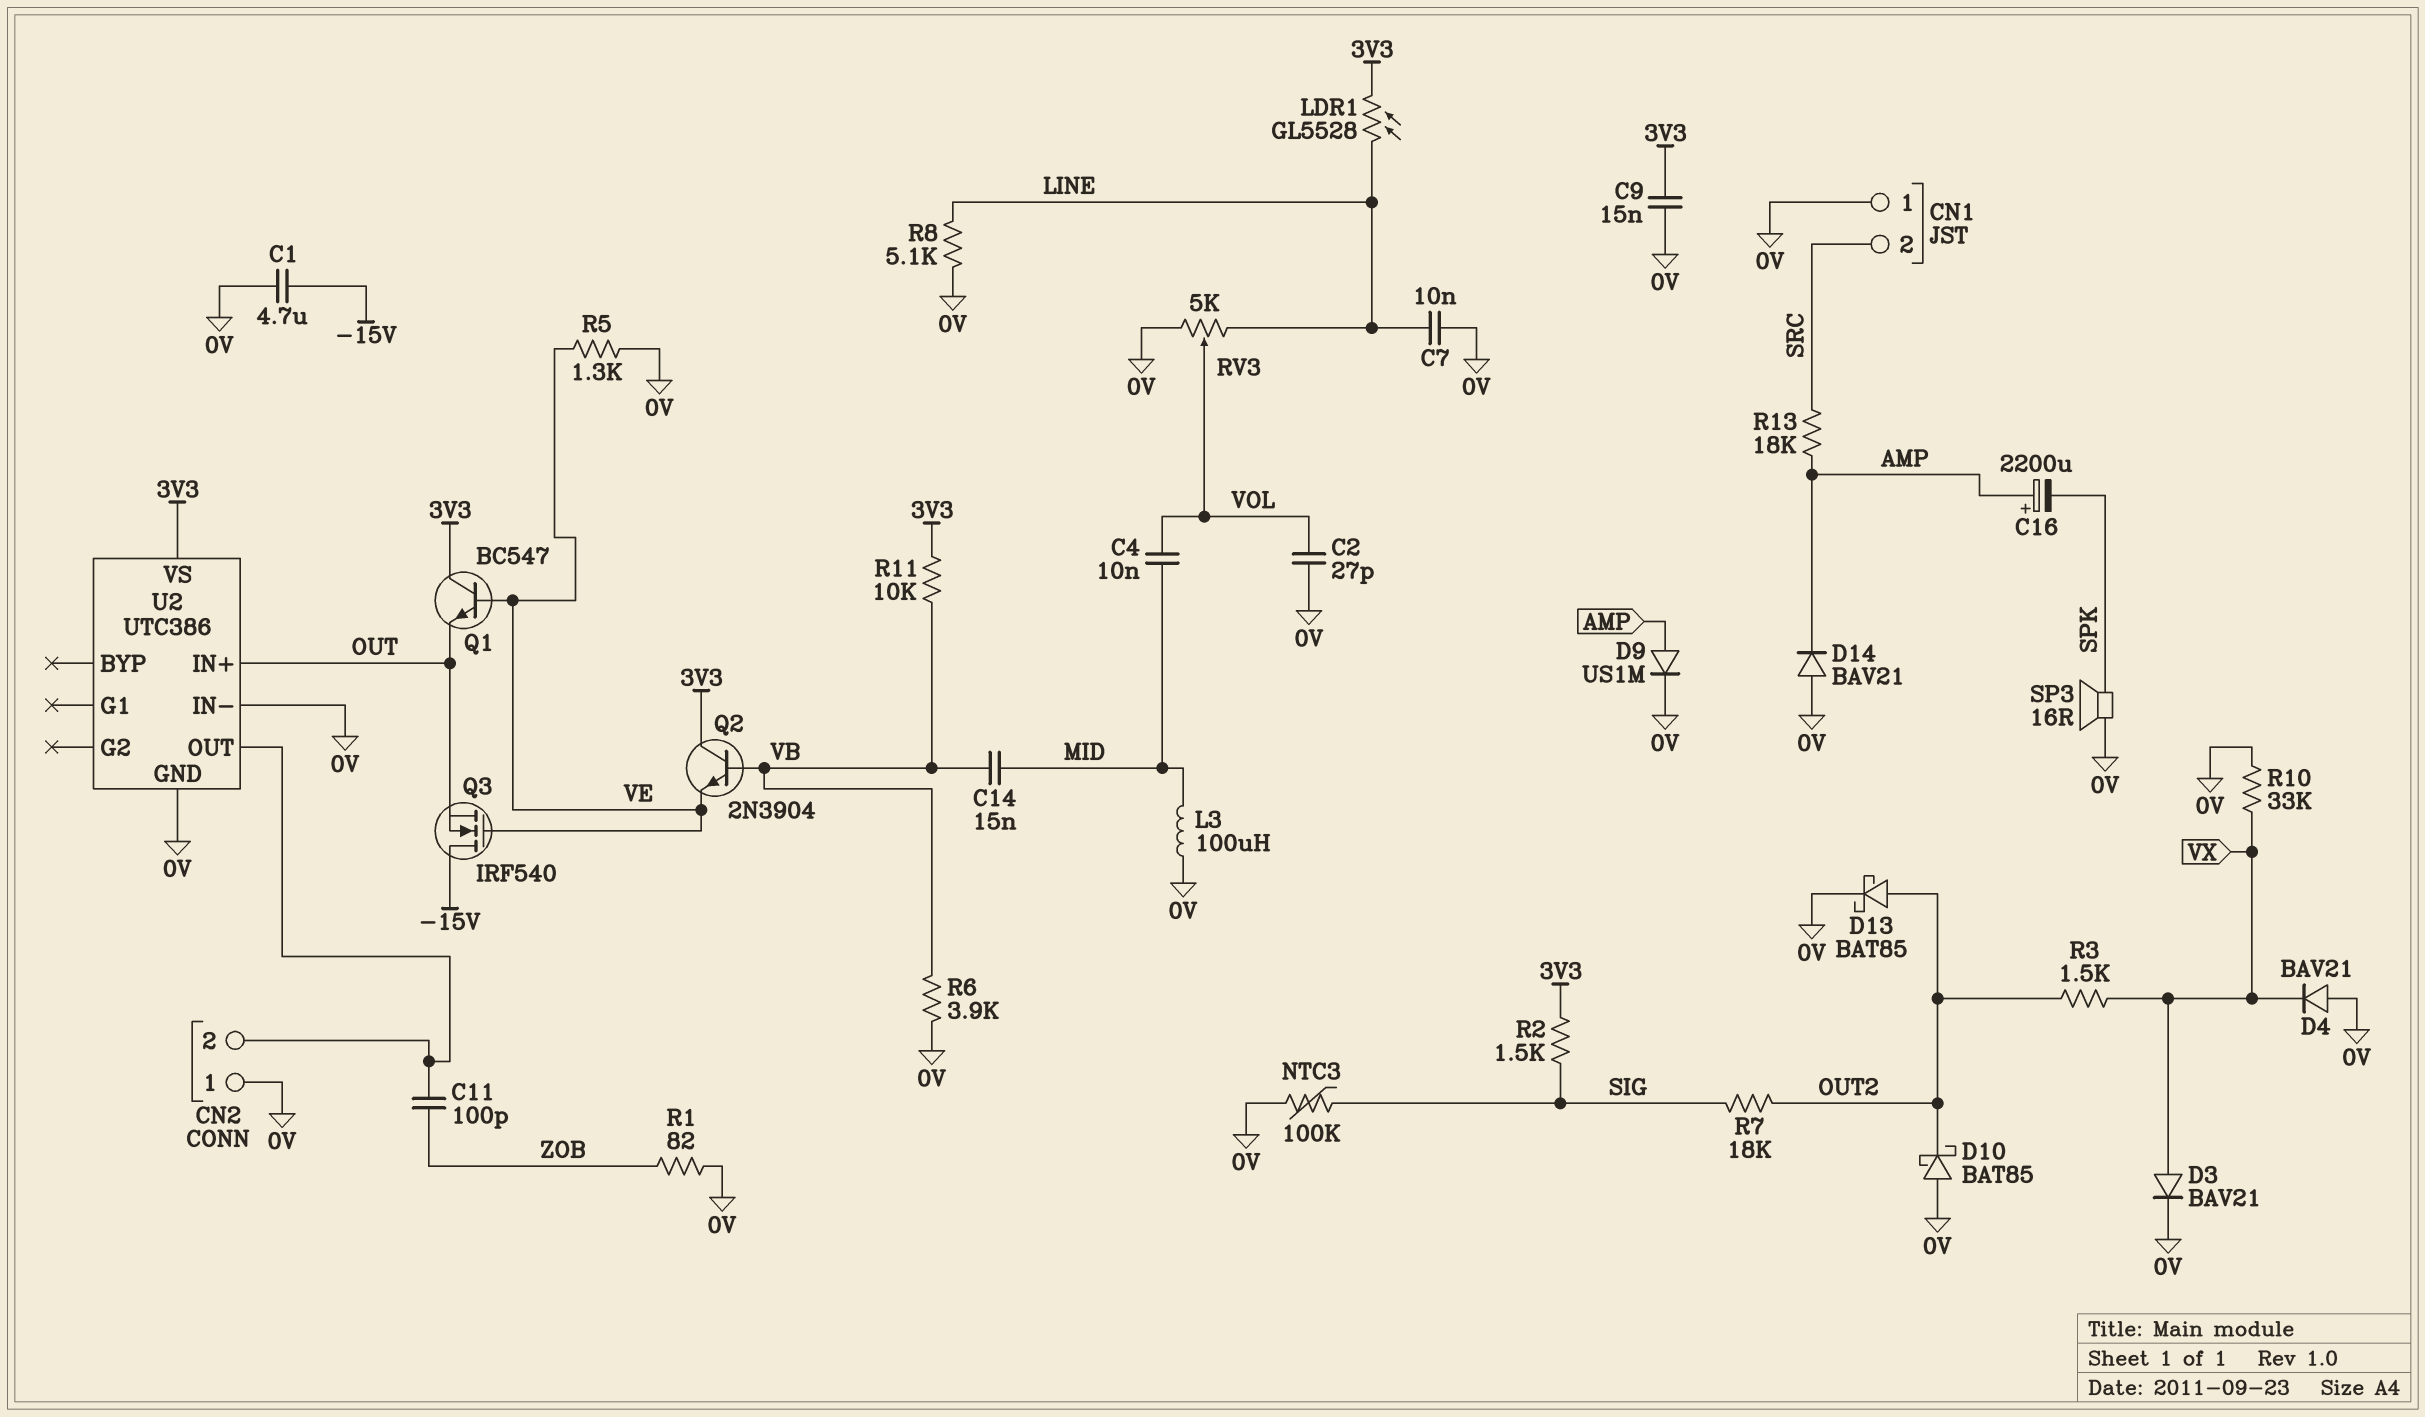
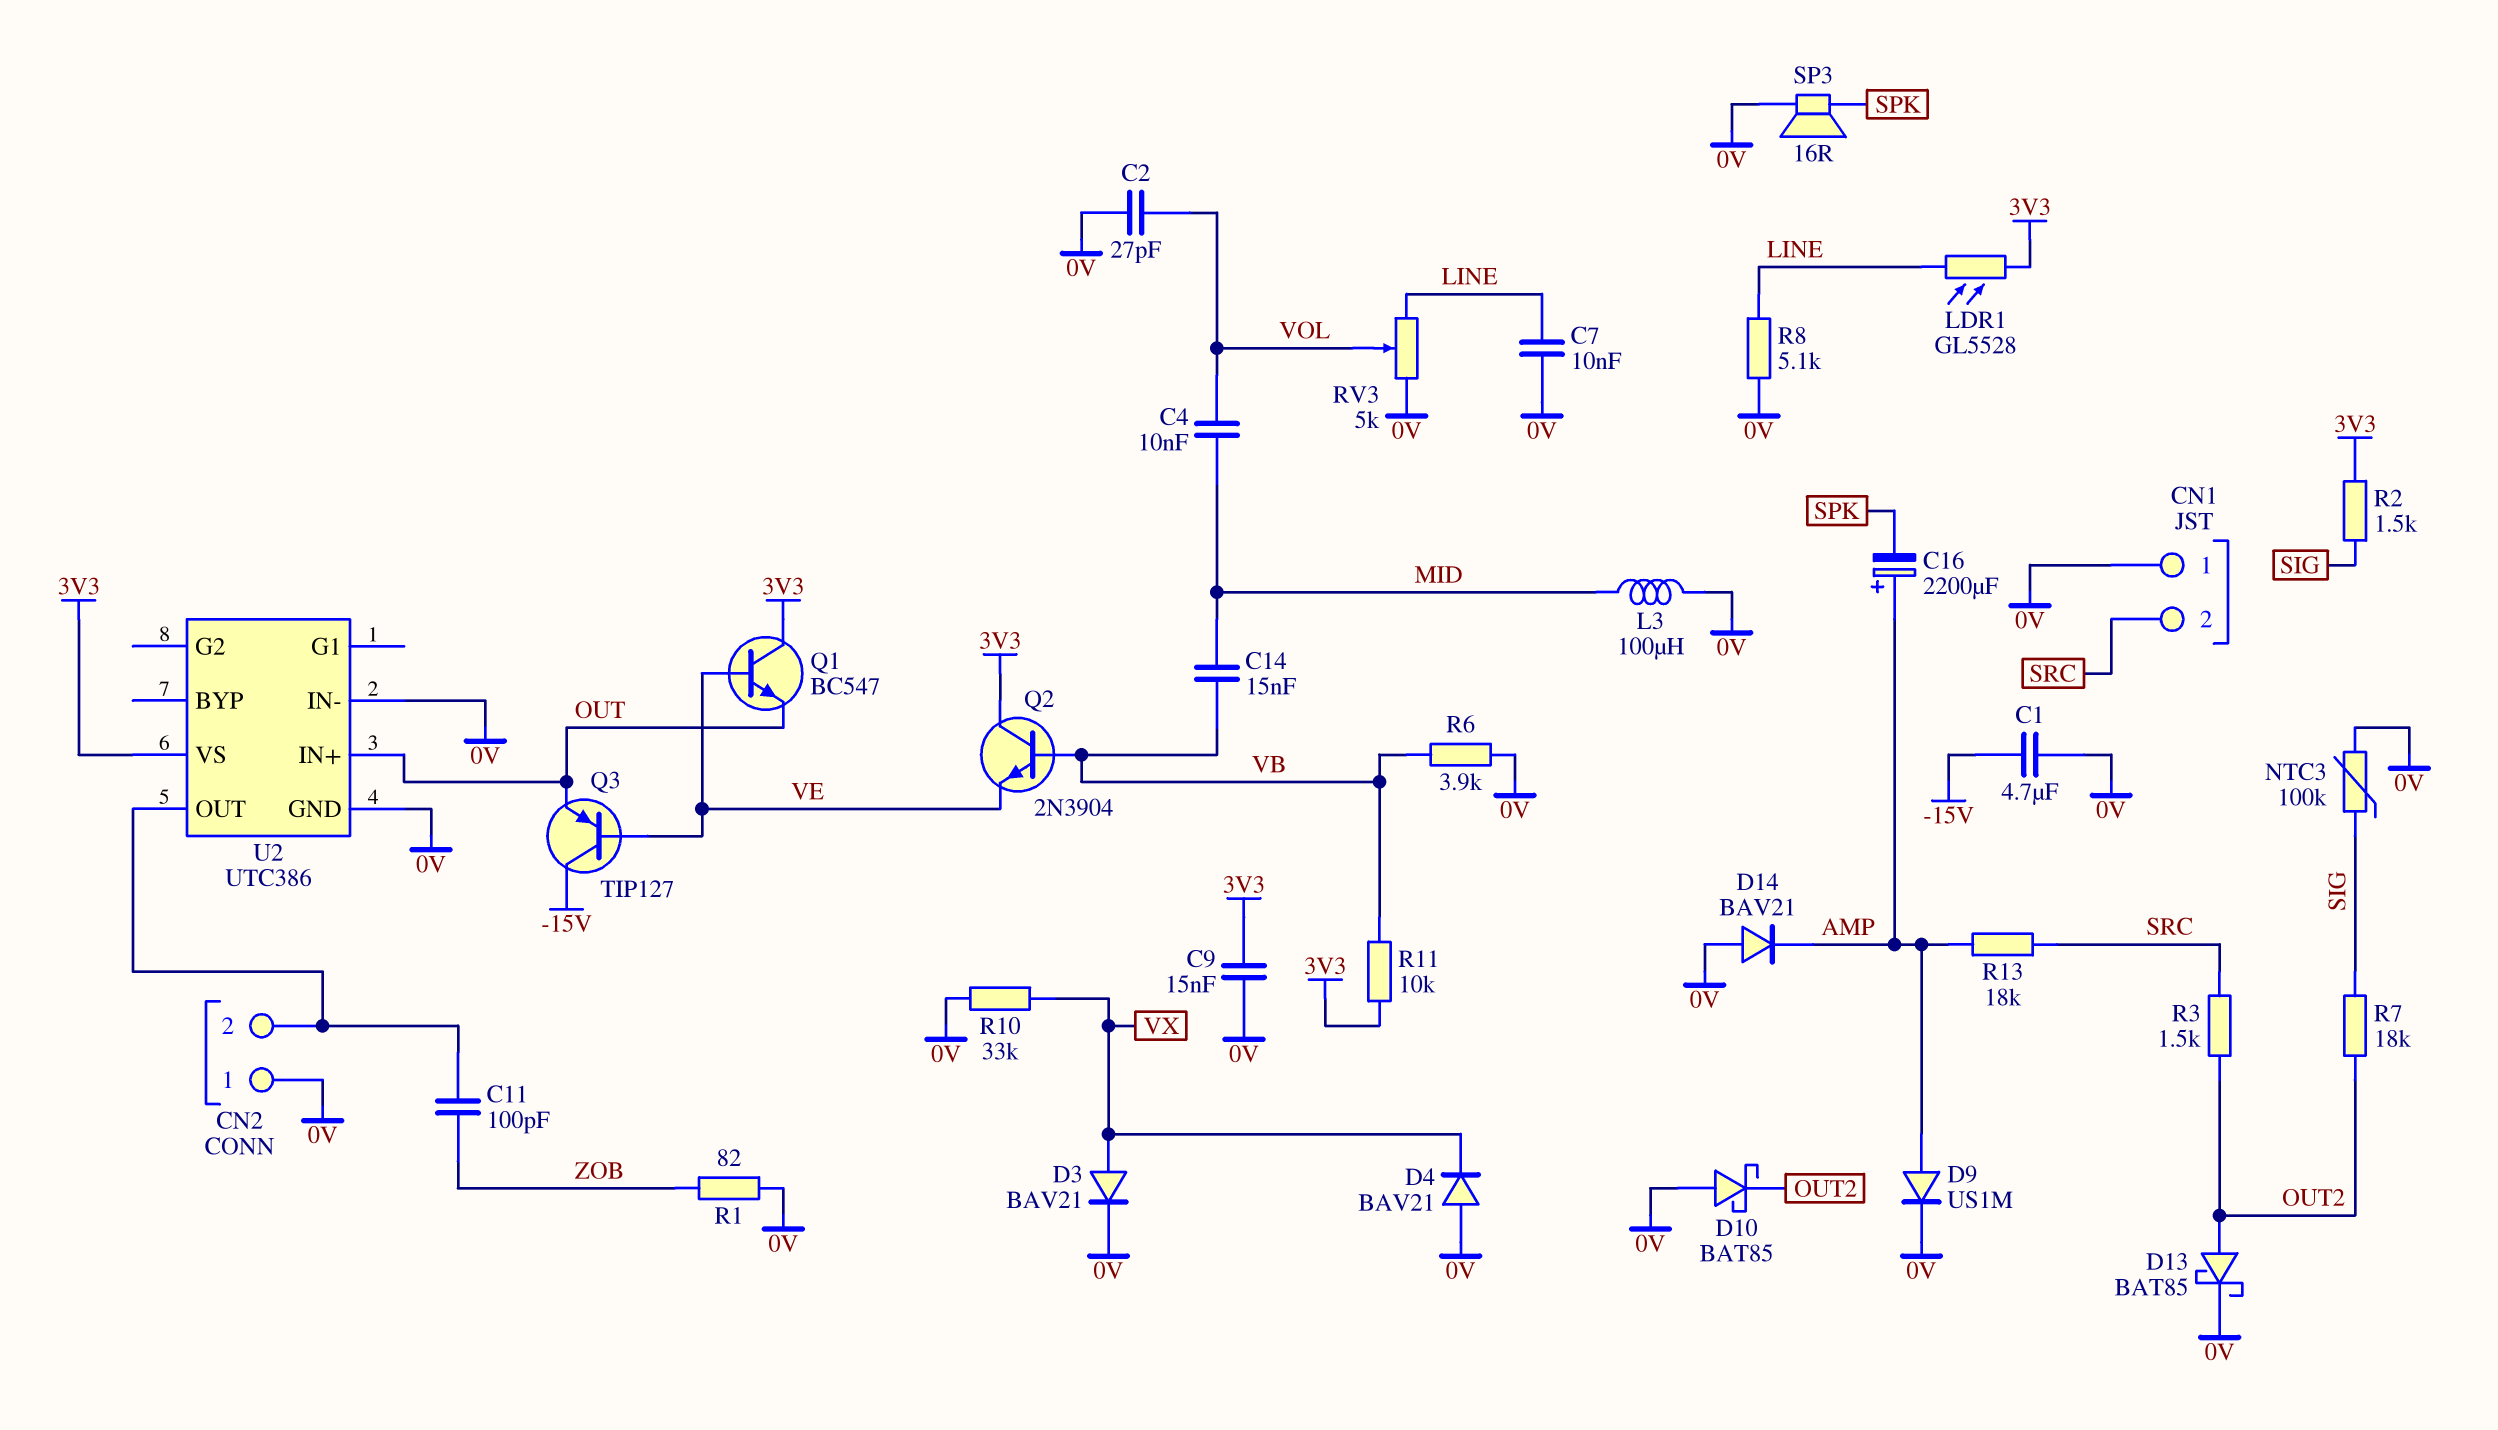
Q3: NMOS IRF540 (G VE, D -15V, S OUT) -> PNP TIP127 (B VE, C -15V, E OUT)
R3: 1.5k (OUT2, VX) -> 1.5k (OUT2, SRC)
R5: 1.3k (0V, VE) -> none

